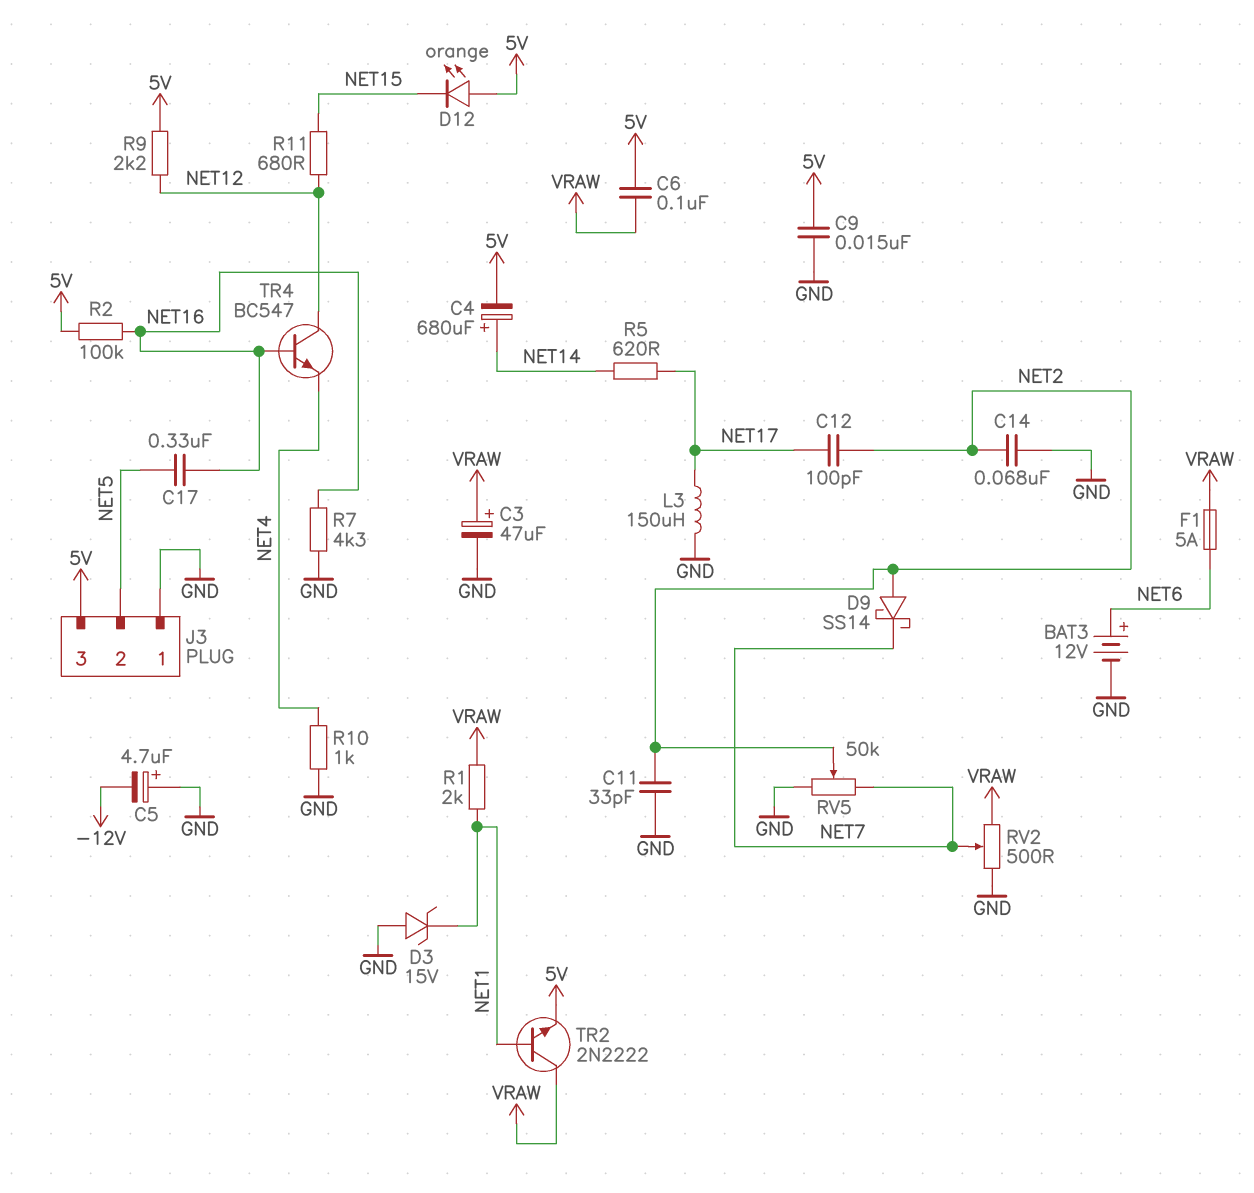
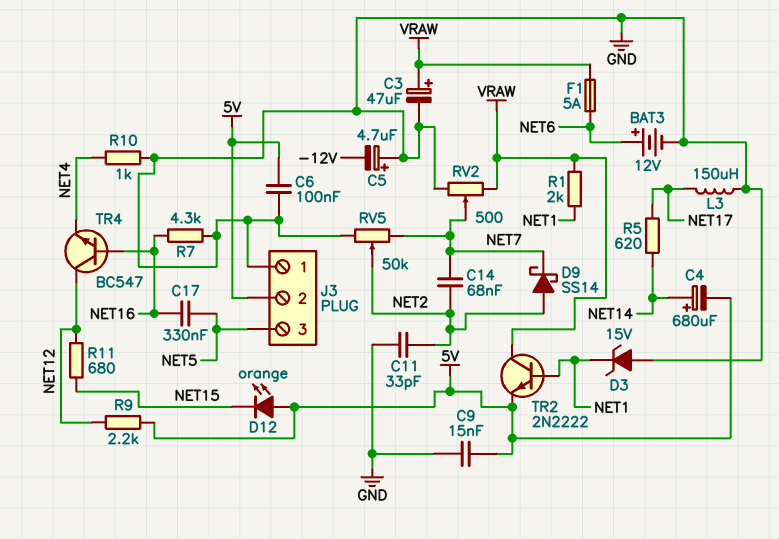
C6: 100nF (5V, VRAW) -> 100nF (5V, GND)
C12: 100pF (NET2, NET17) -> none
C14: 68nF (GND, NET2) -> 68nF (NET2, NET7)
J3 pin 2: NET5 -> 5V
J3 pin 3: 5V -> NET5
R2: 100k (5V, NET16) -> none

